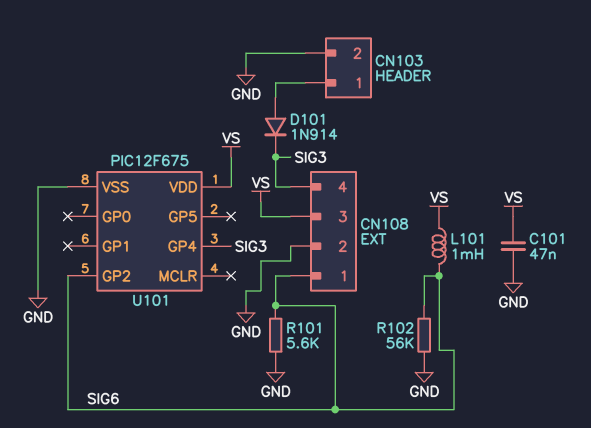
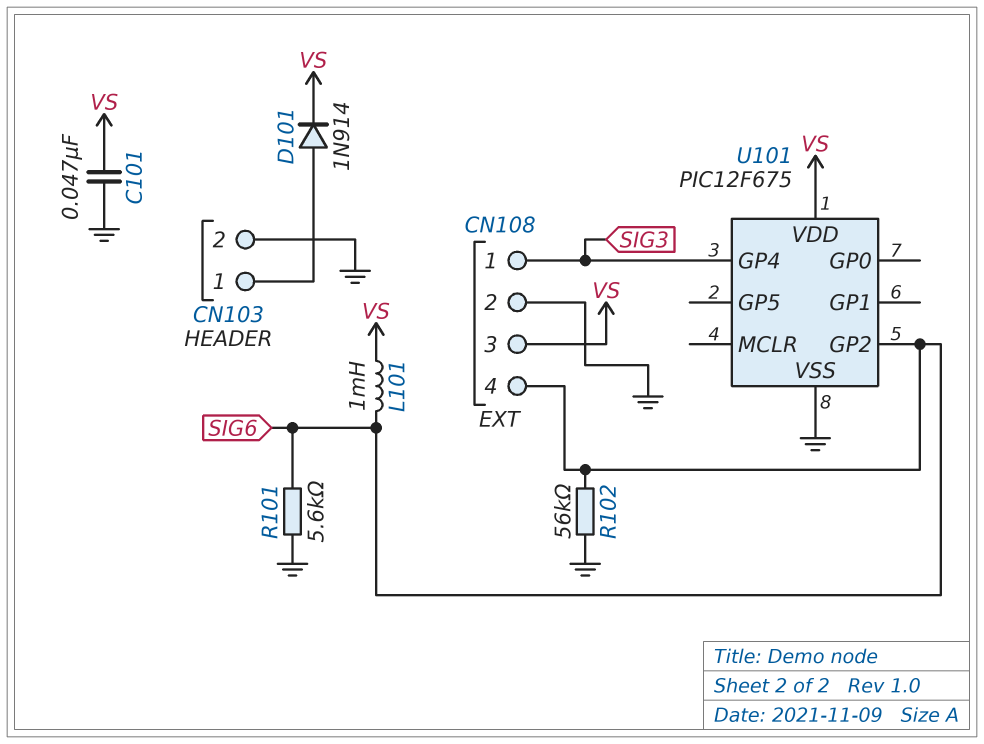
CN108 pin 1: SIG6 -> SIG3
CN108 pin 4: SIG3 -> SIG6
D101: diode 1N914 (A CN103/1, K SIG3) -> diode 1N914 (A CN103/1, K VS)

